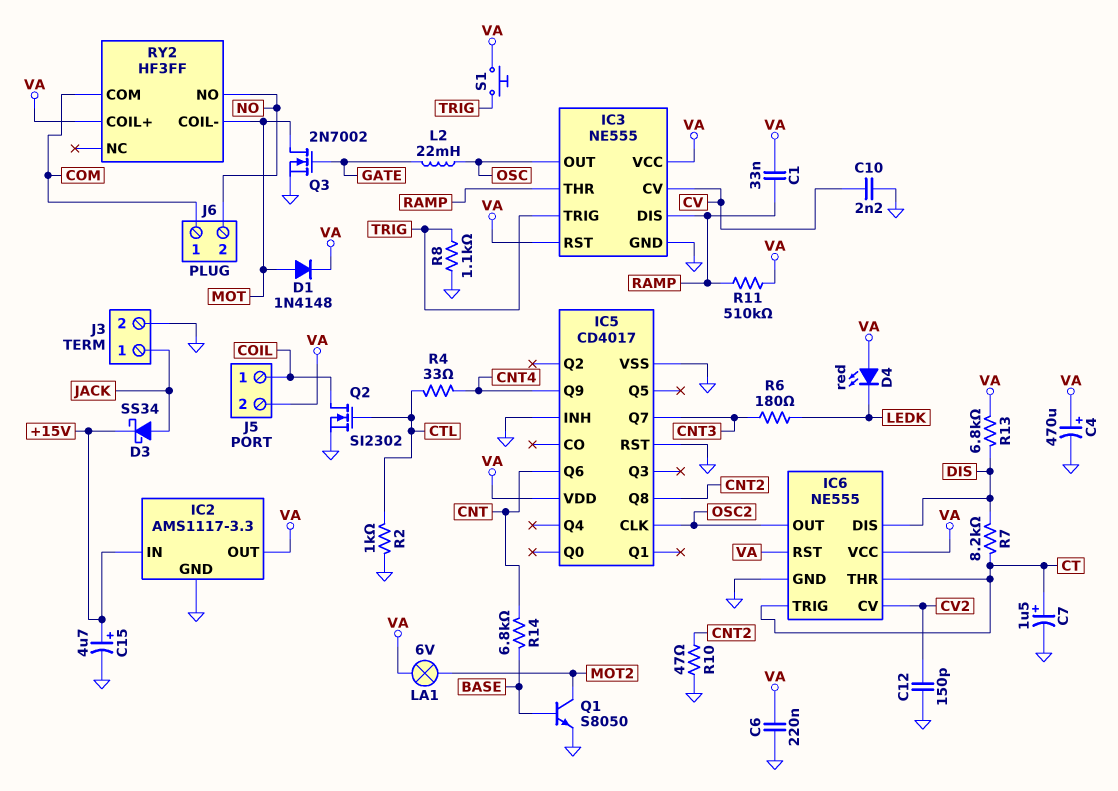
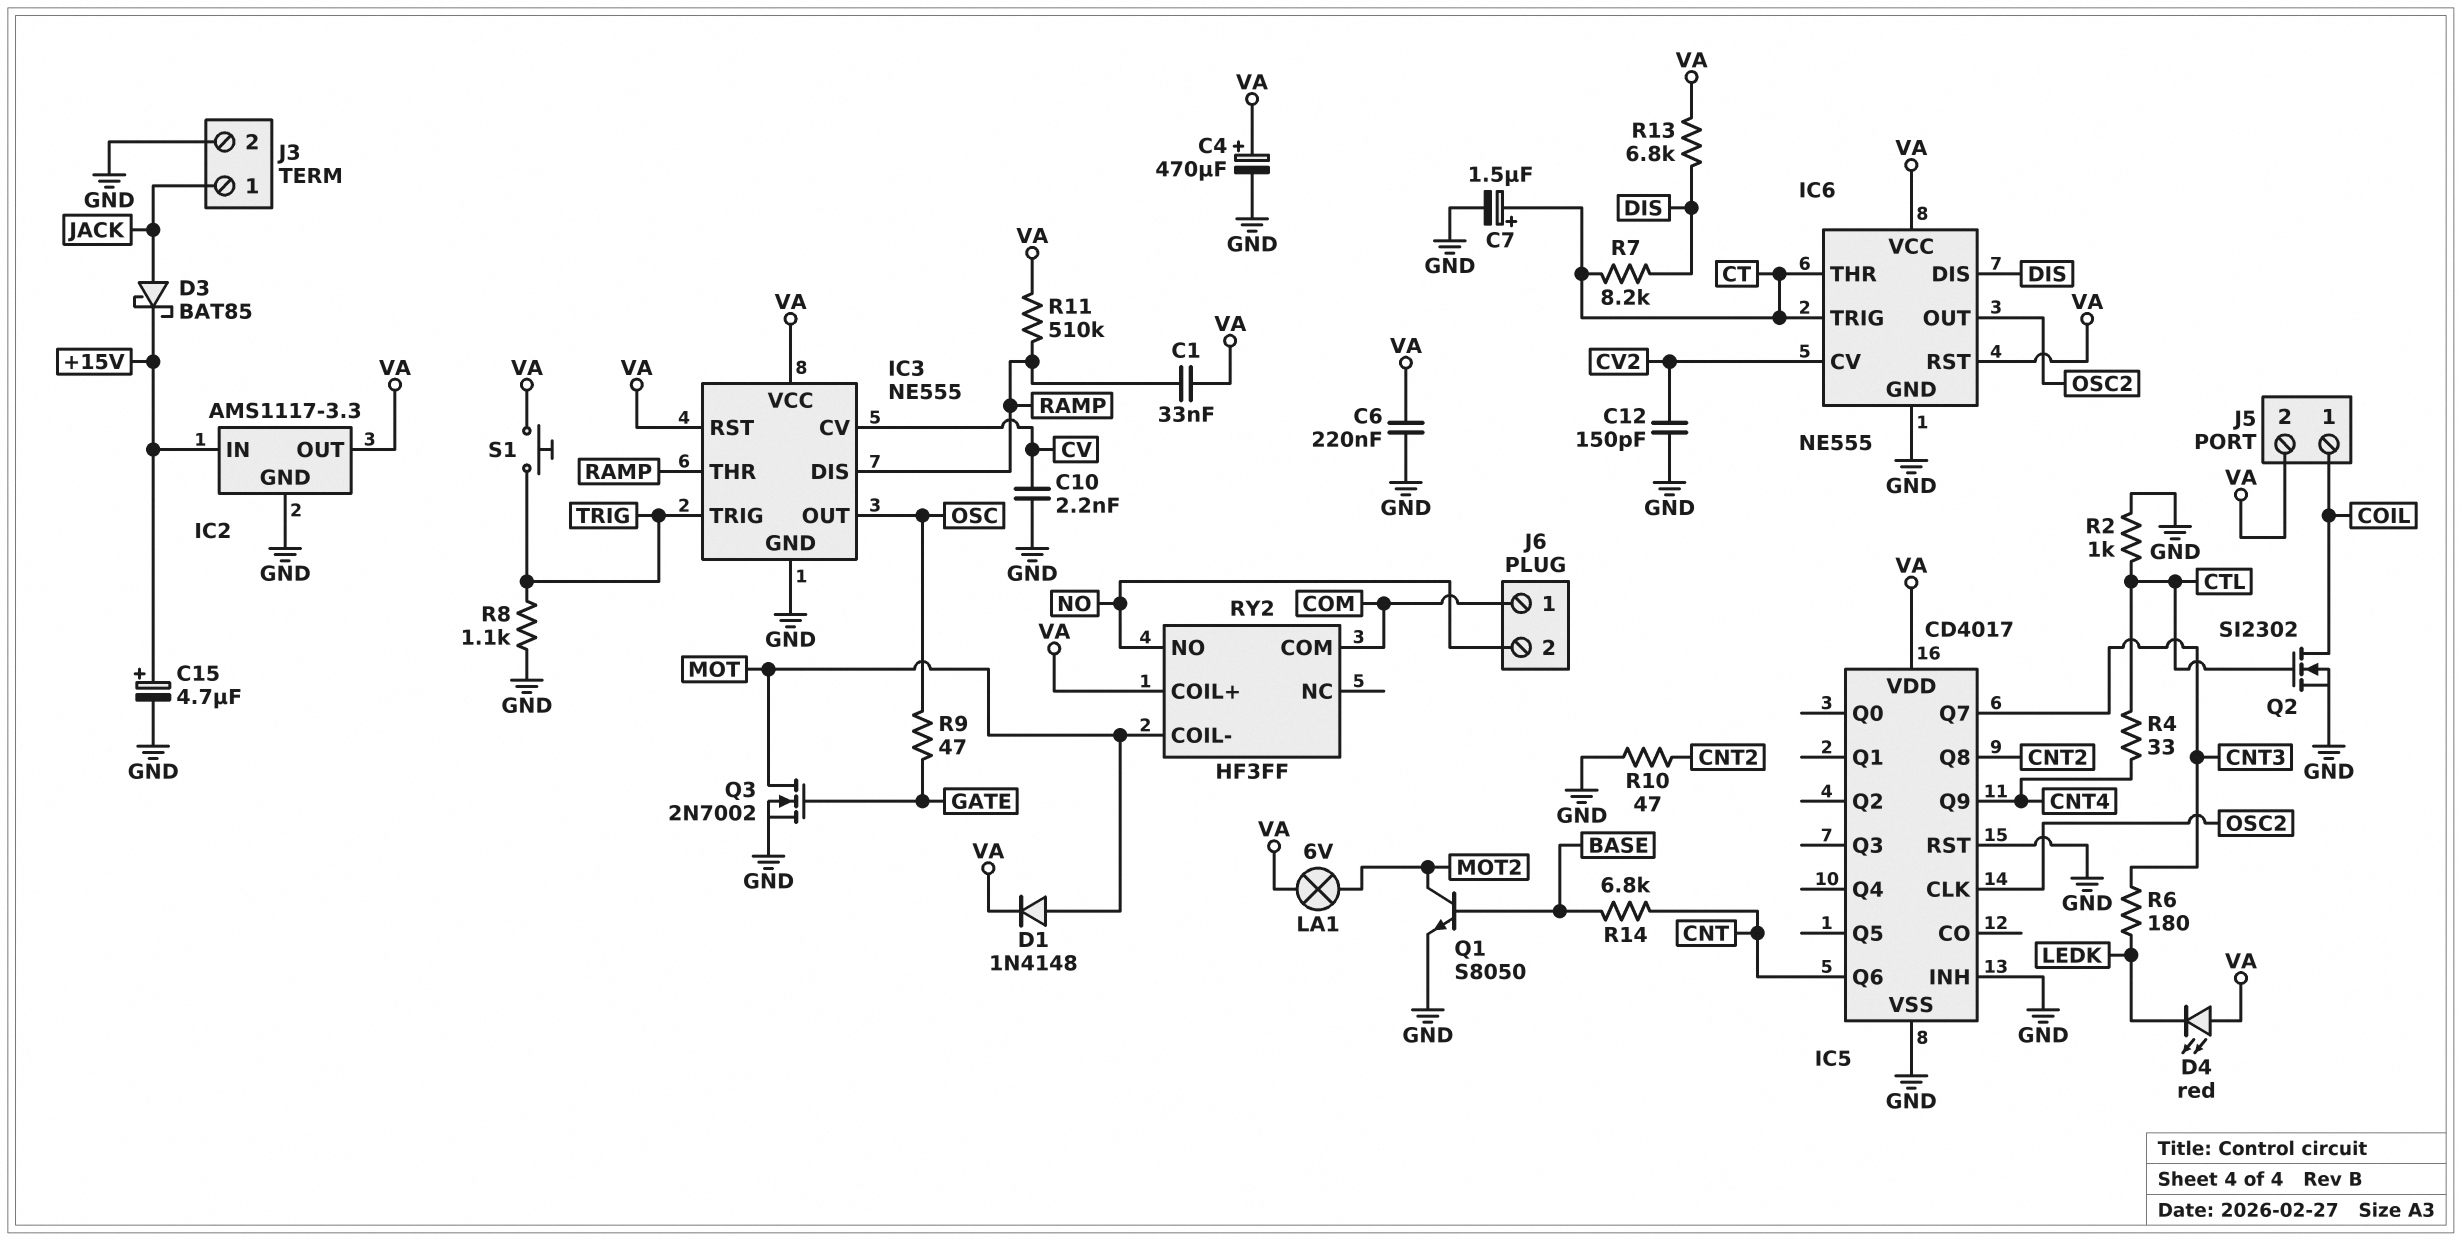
D3: schottky SS34 (A JACK, K +15V) -> schottky BAT85 (A JACK, K +15V)
L2: 22mH (GATE, OSC) -> none
R9: none -> 47 (GATE, OSC)

